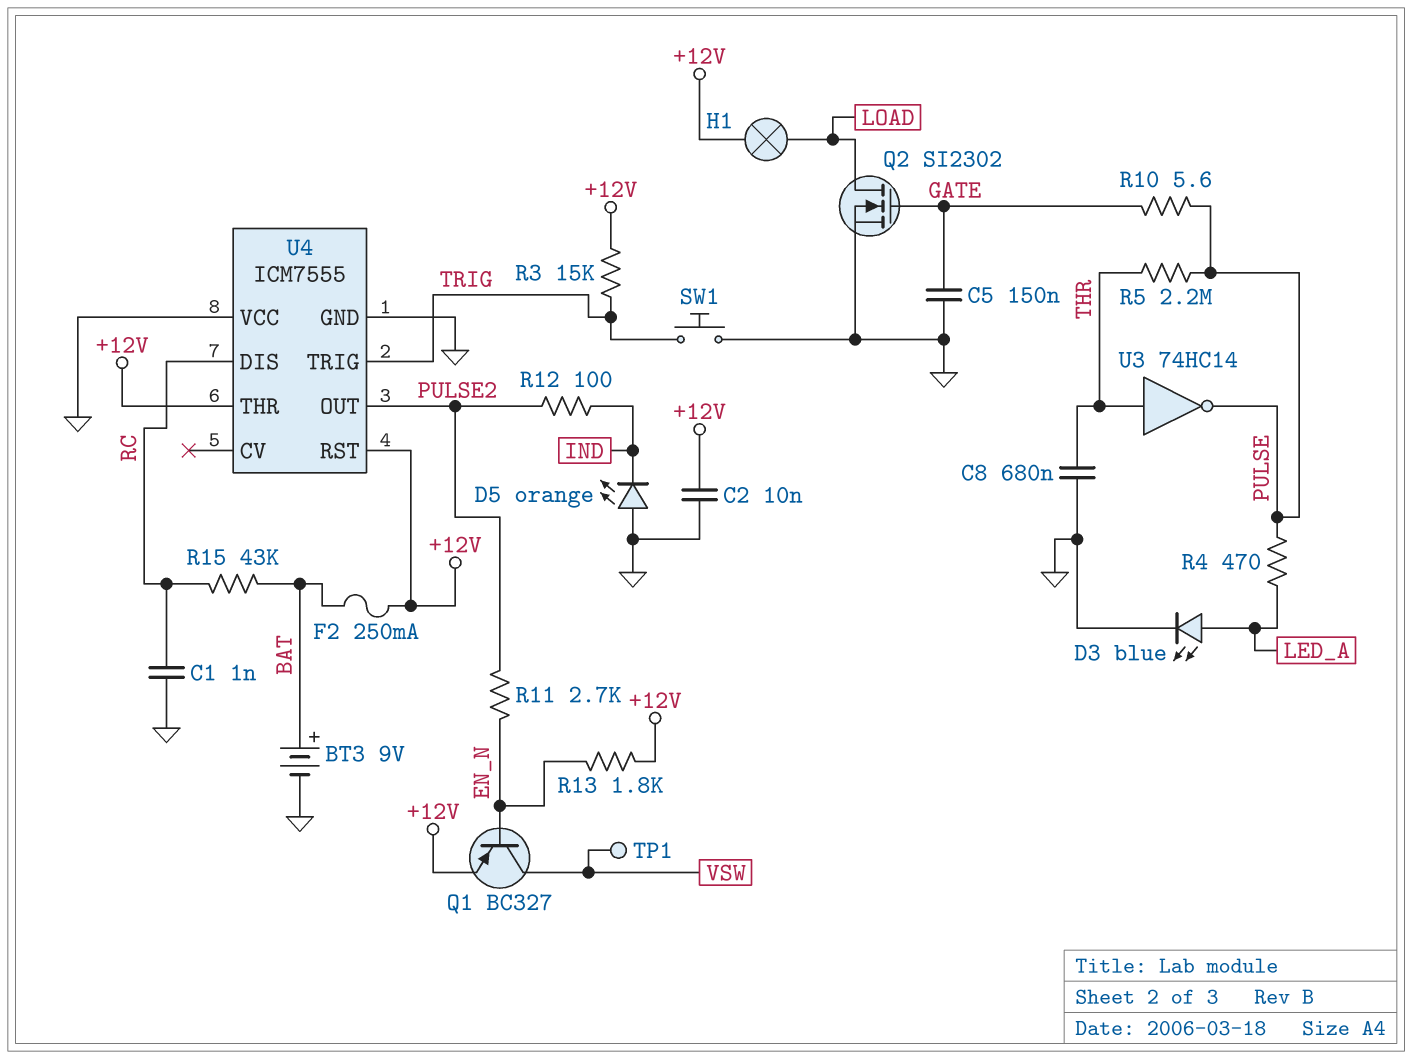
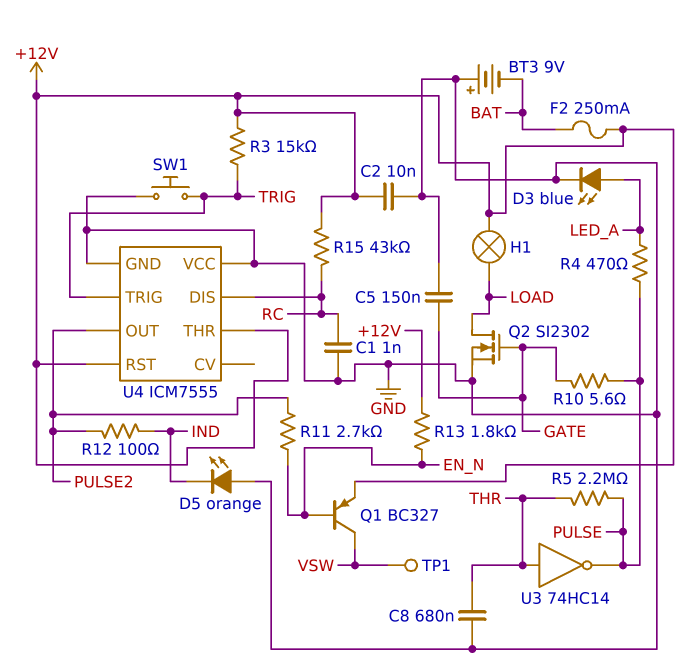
BT3: 9V (plus BAT, minus GND) -> 9V (plus GND, minus BAT)
R15: 43k (BAT, RC) -> 43k (+12V, RC)

